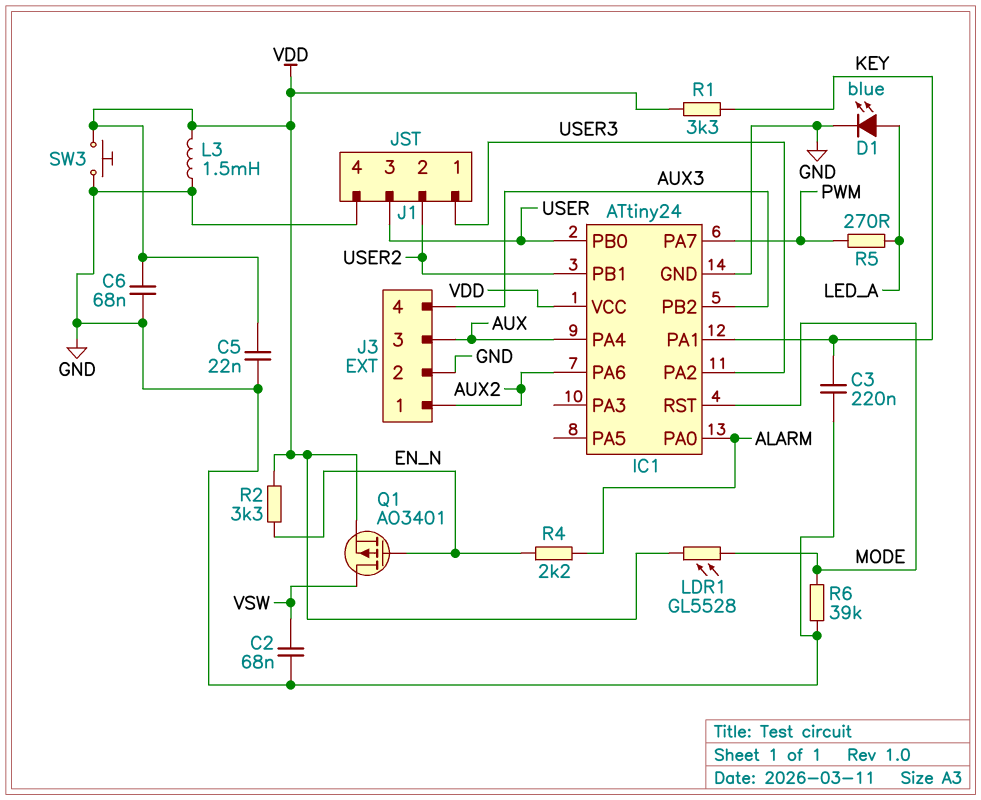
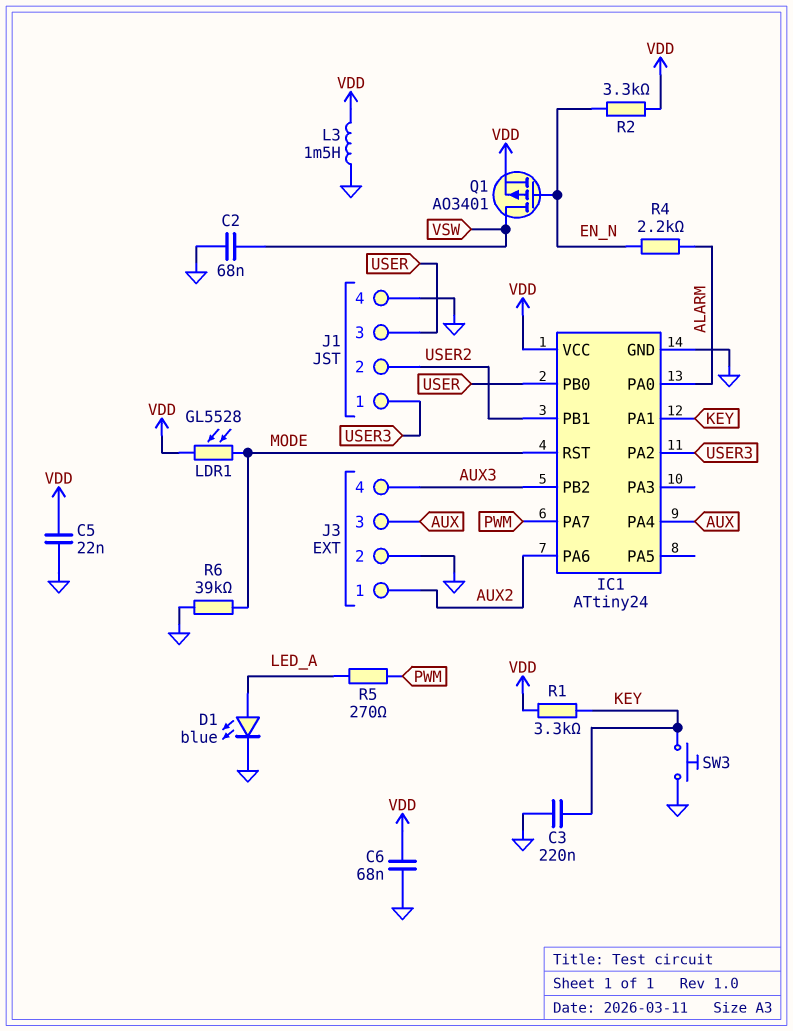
SW3: button (GND, VDD) -> button (GND, KEY)

